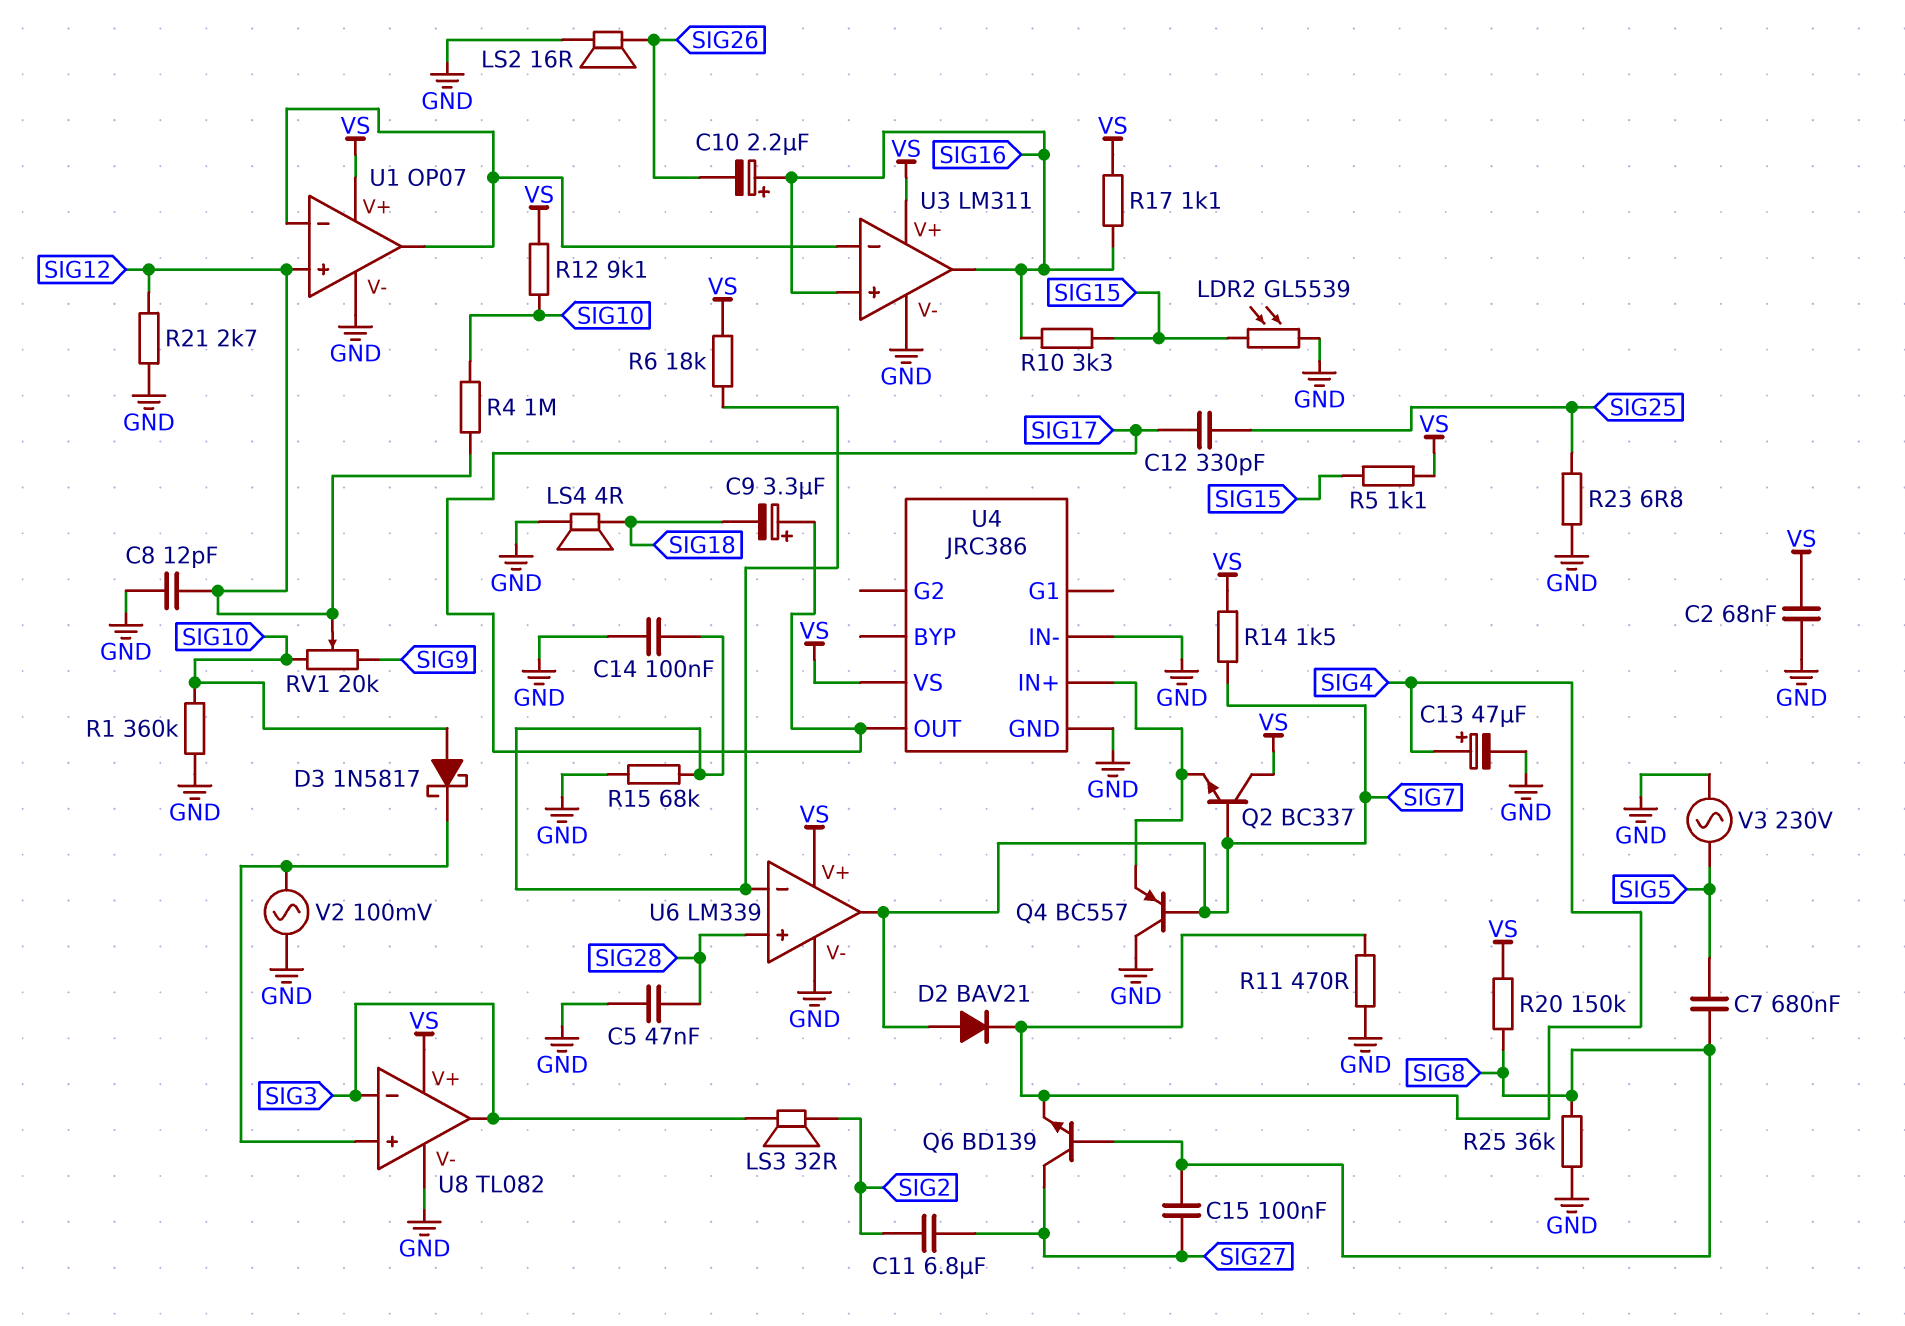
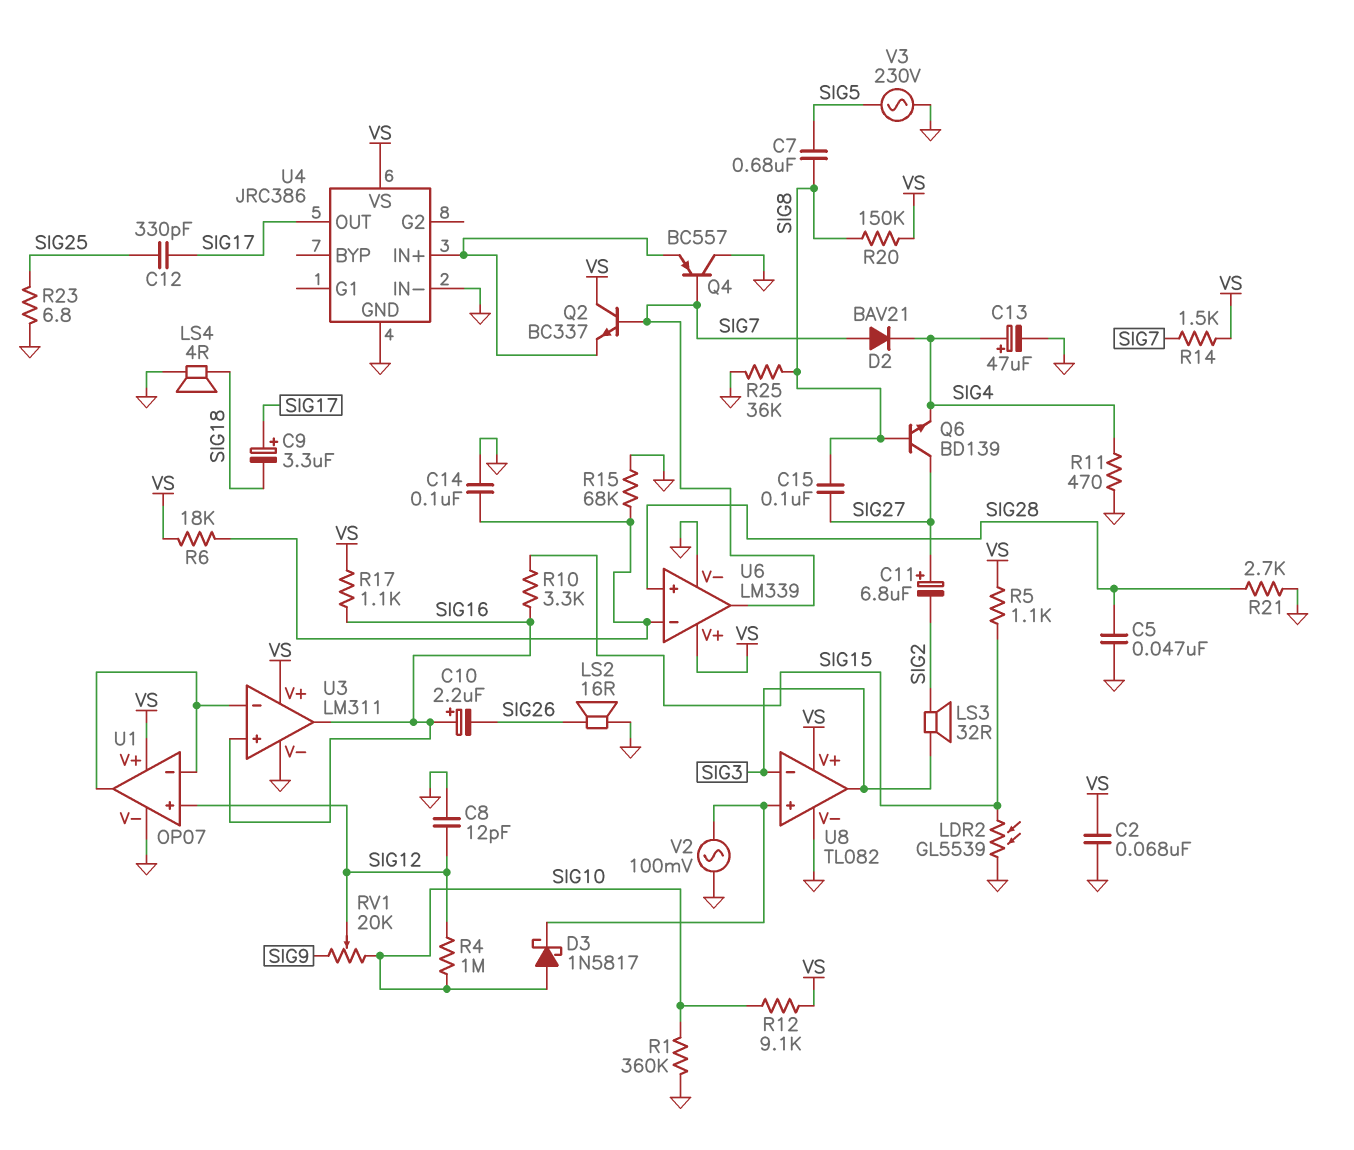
C11: 6.8uF (SIG2, SIG27) -> 6.8uF (plus SIG27, minus SIG2)
R21: 2.7k (GND, SIG12) -> 2.7k (GND, SIG28)

